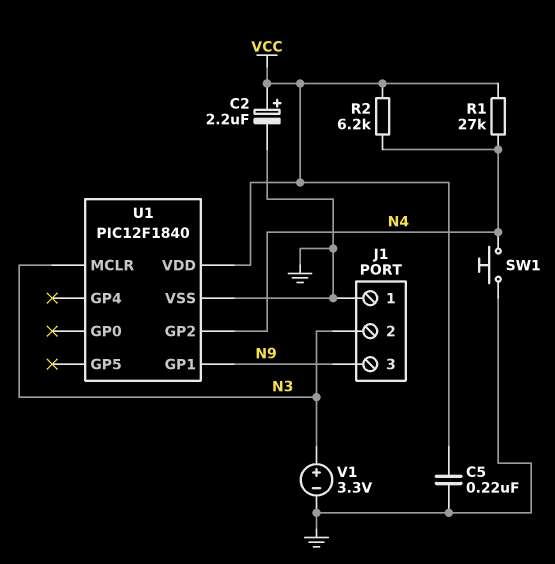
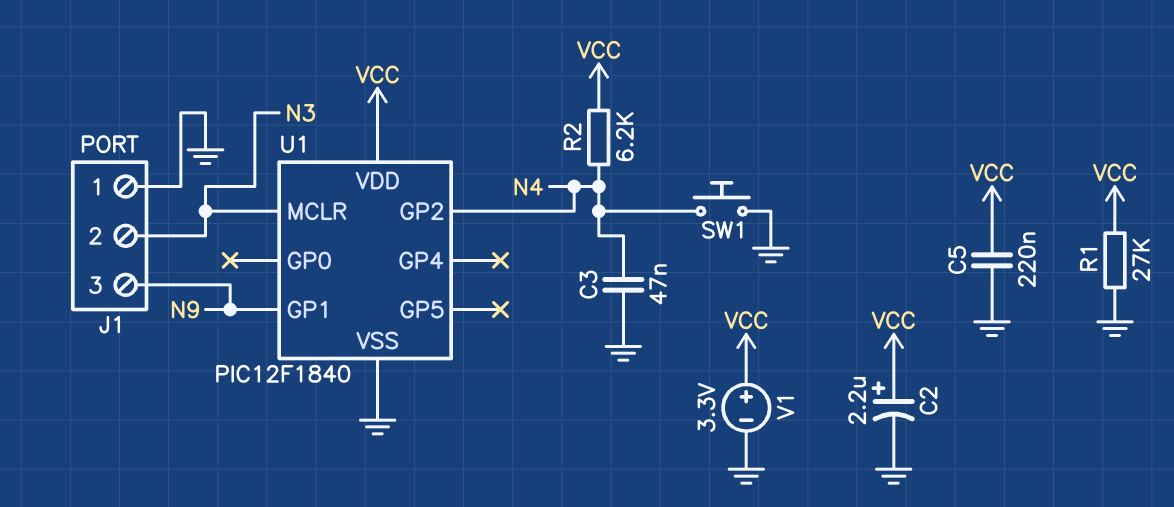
C3: none -> 47nF (GND, N4)
R1: 27k (N4, VCC) -> 27k (GND, VCC)
V1: 3.3V (plus N3, minus GND) -> 3.3V (plus VCC, minus GND)

